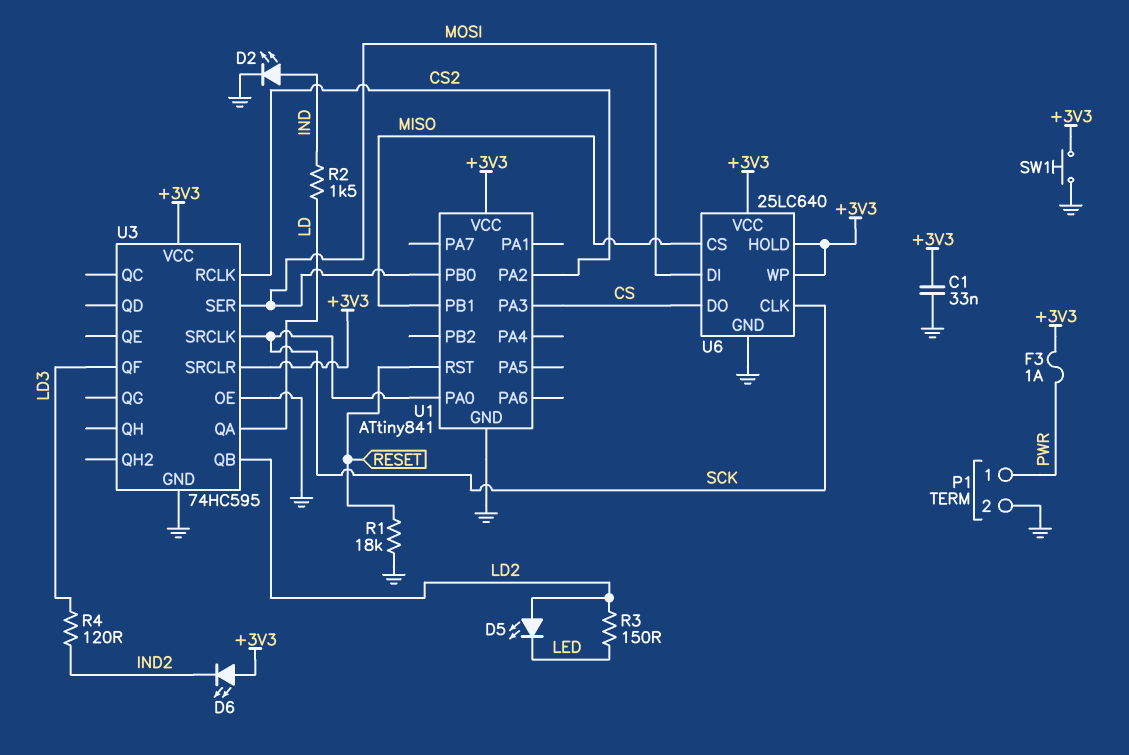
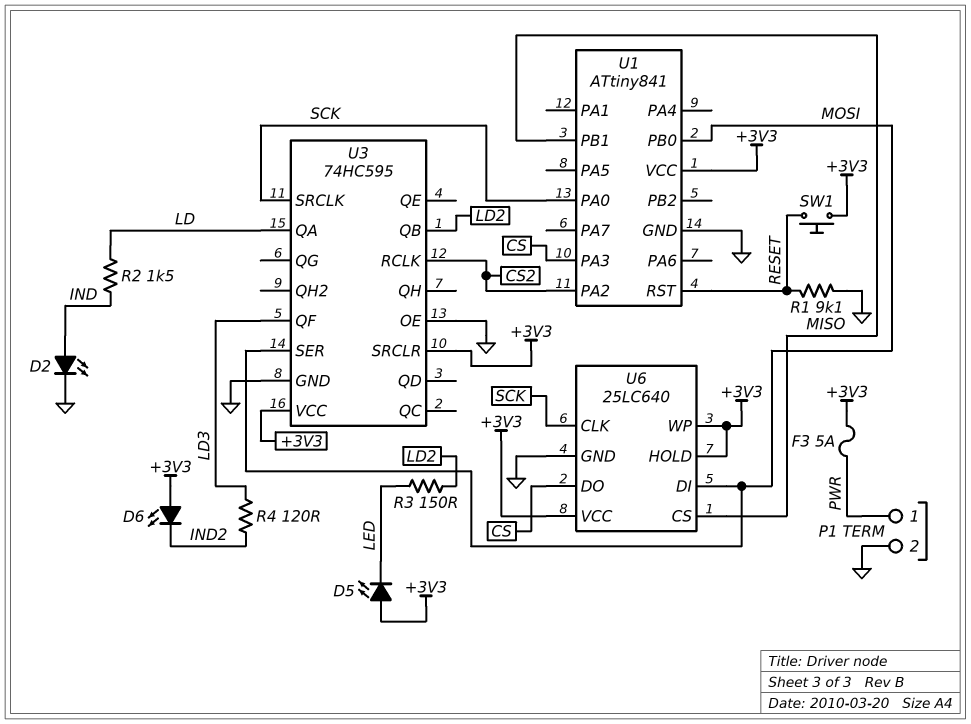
C1: 33nF (+3V3, GND) -> none
D5: LED (A LD2, K LED) -> LED (A +3V3, K LED)
F3: 1A (+3V3, PWR) -> 5A (+3V3, PWR)
R1: 18k (GND, RESET) -> 9.1k (GND, RESET)
SW1: button (+3V3, GND) -> button (+3V3, RESET)

